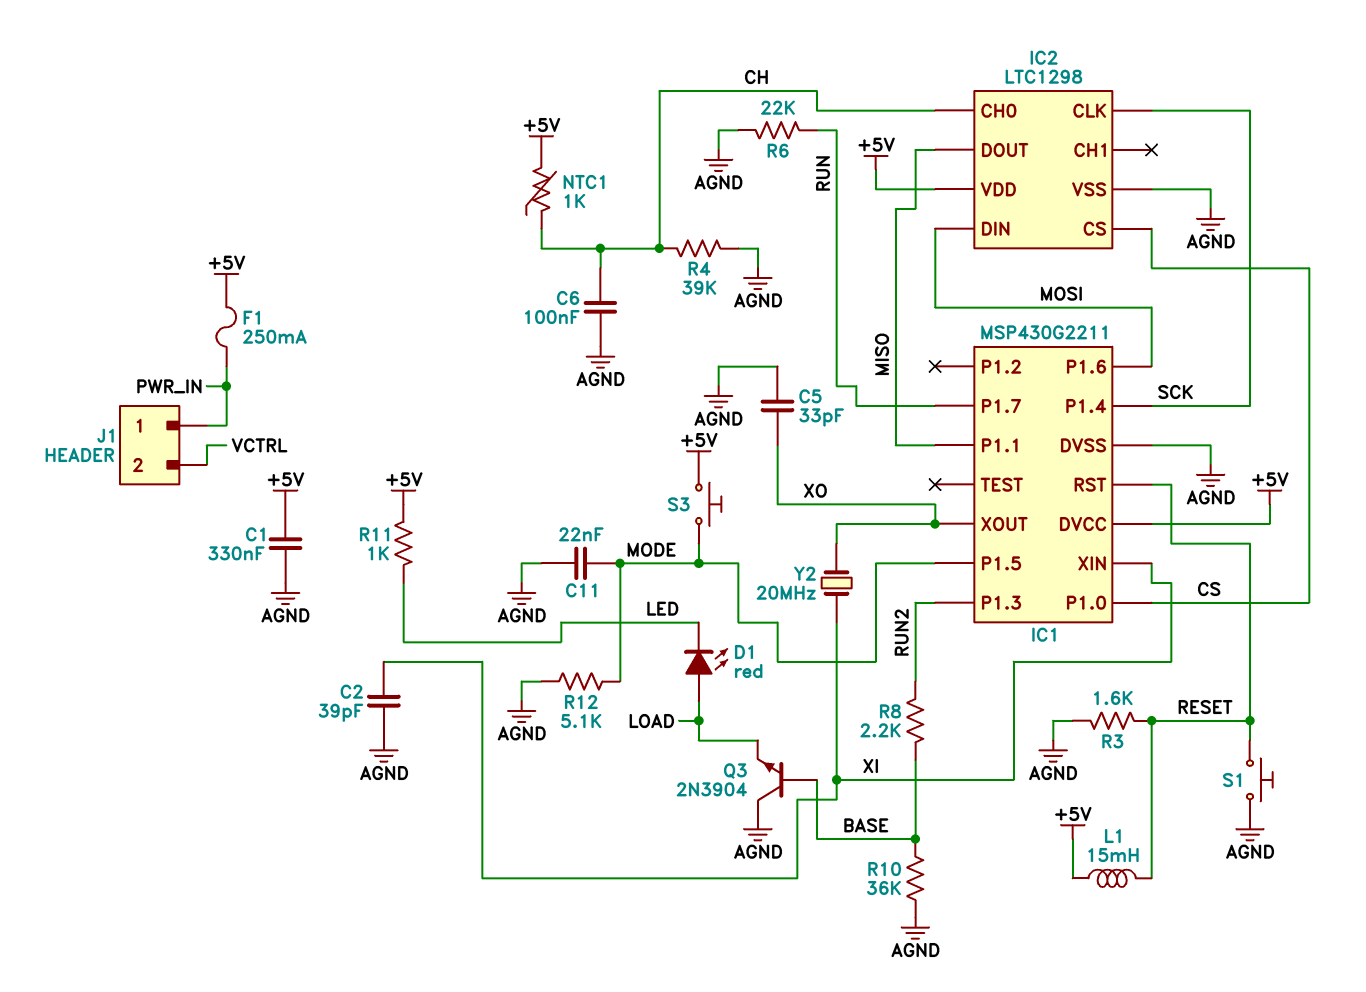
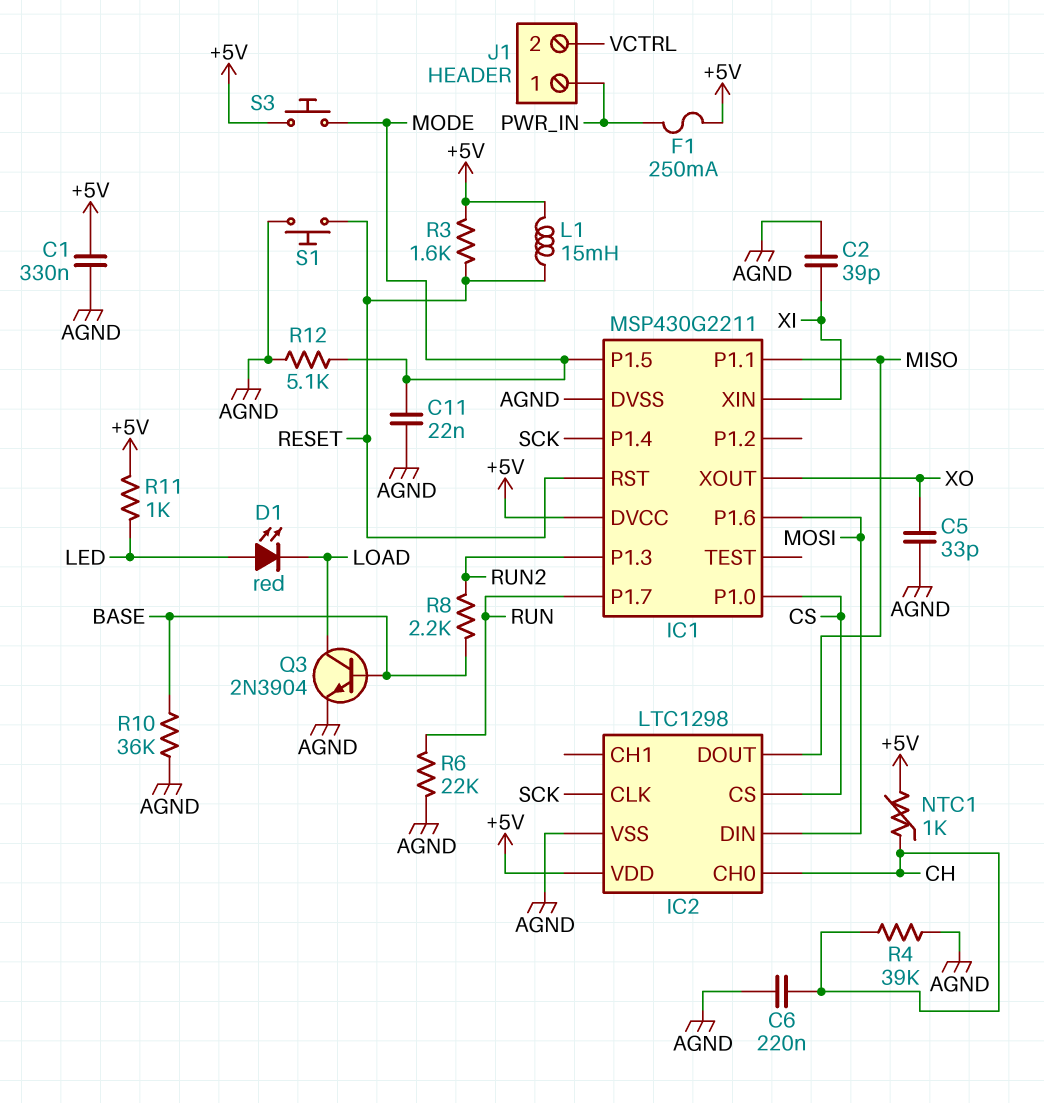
C6: 100nF (AGND, CH) -> 220nF (AGND, CH)
D1: LED red (A LOAD, K LED) -> LED red (A LED, K LOAD)
Q3: NPN 2N3904 (B BASE, C AGND, E LOAD) -> NPN 2N3904 (B BASE, C LOAD, E AGND)
R3: 1.6k (AGND, RESET) -> 1.6k (+5V, RESET)
Y2: 20MHz (XI, XO) -> none

